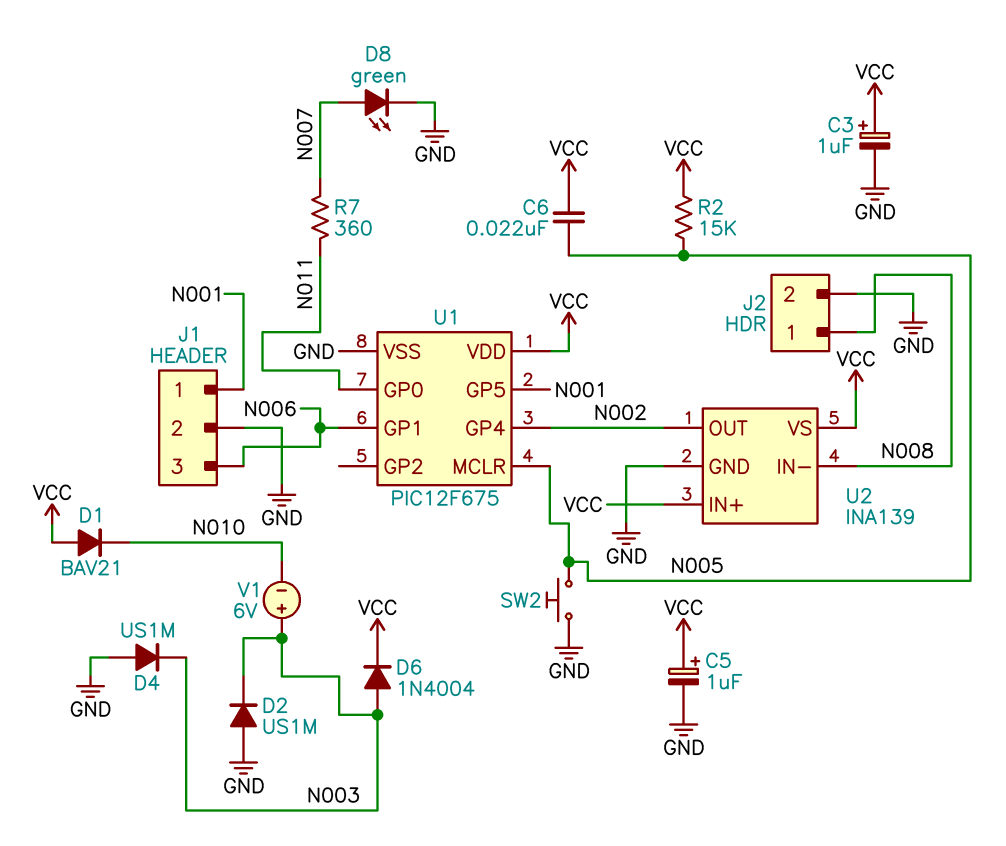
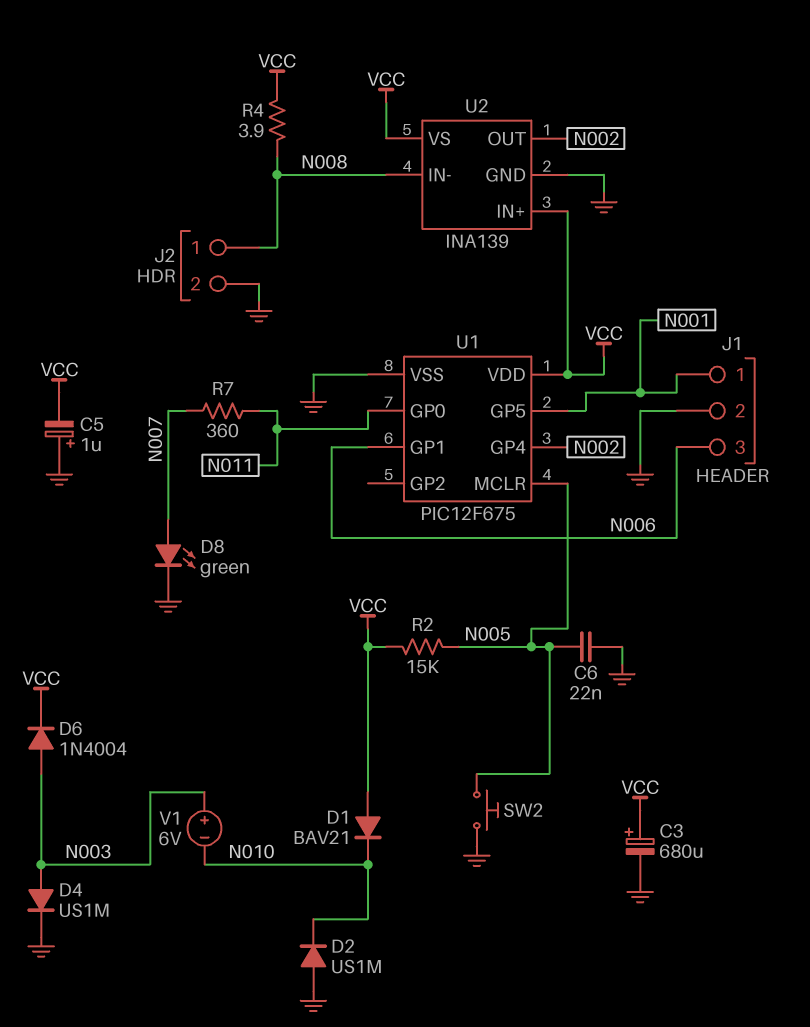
C3: 1uF (plus VCC, minus GND) -> 680uF (plus VCC, minus GND)
C5: 1uF (plus VCC, minus GND) -> 1uF (plus GND, minus VCC)
C6: 22nF (N005, VCC) -> 22nF (GND, N005)
D2: diode US1M (A GND, K N003) -> diode US1M (A GND, K N010)
D4: diode US1M (A GND, K N003) -> diode US1M (A N003, K GND)
R4: none -> 3.9 (N008, VCC)

